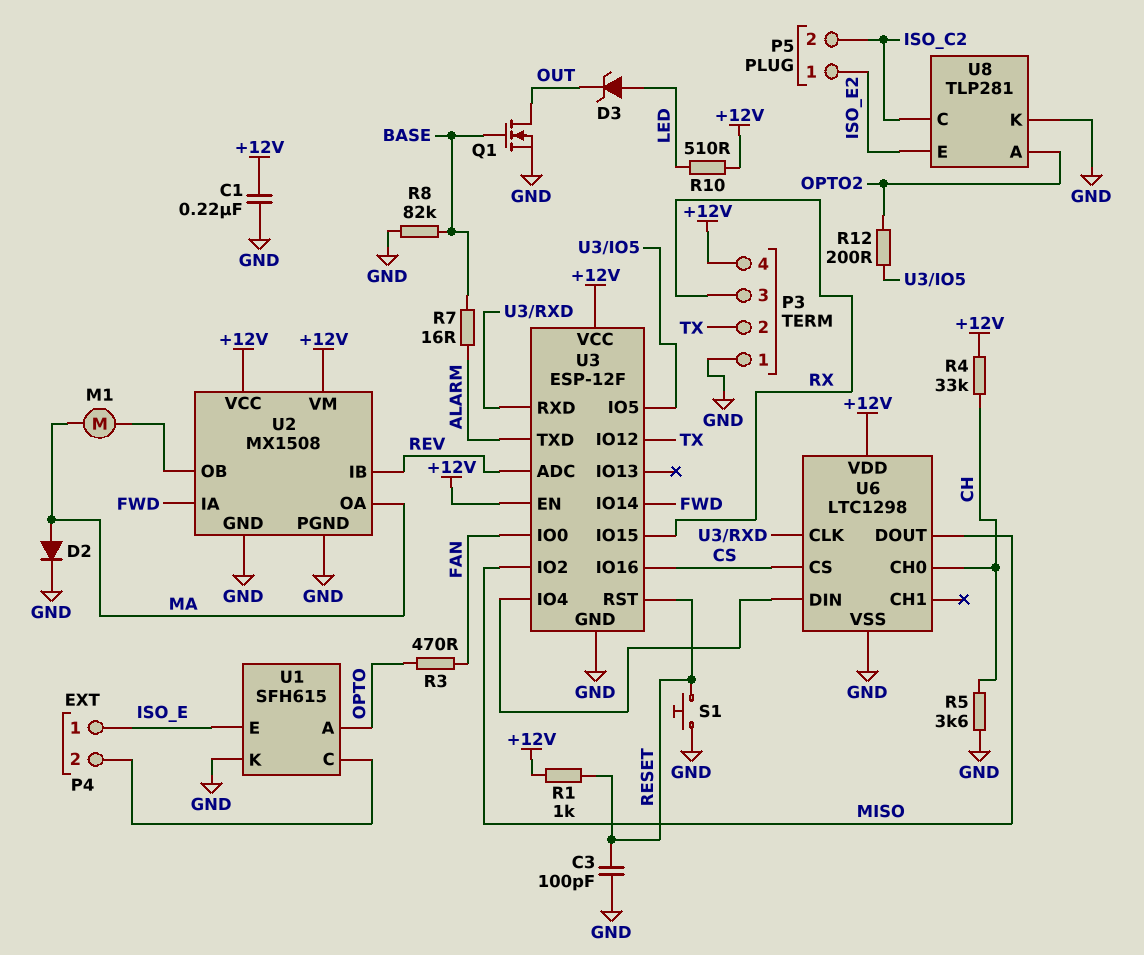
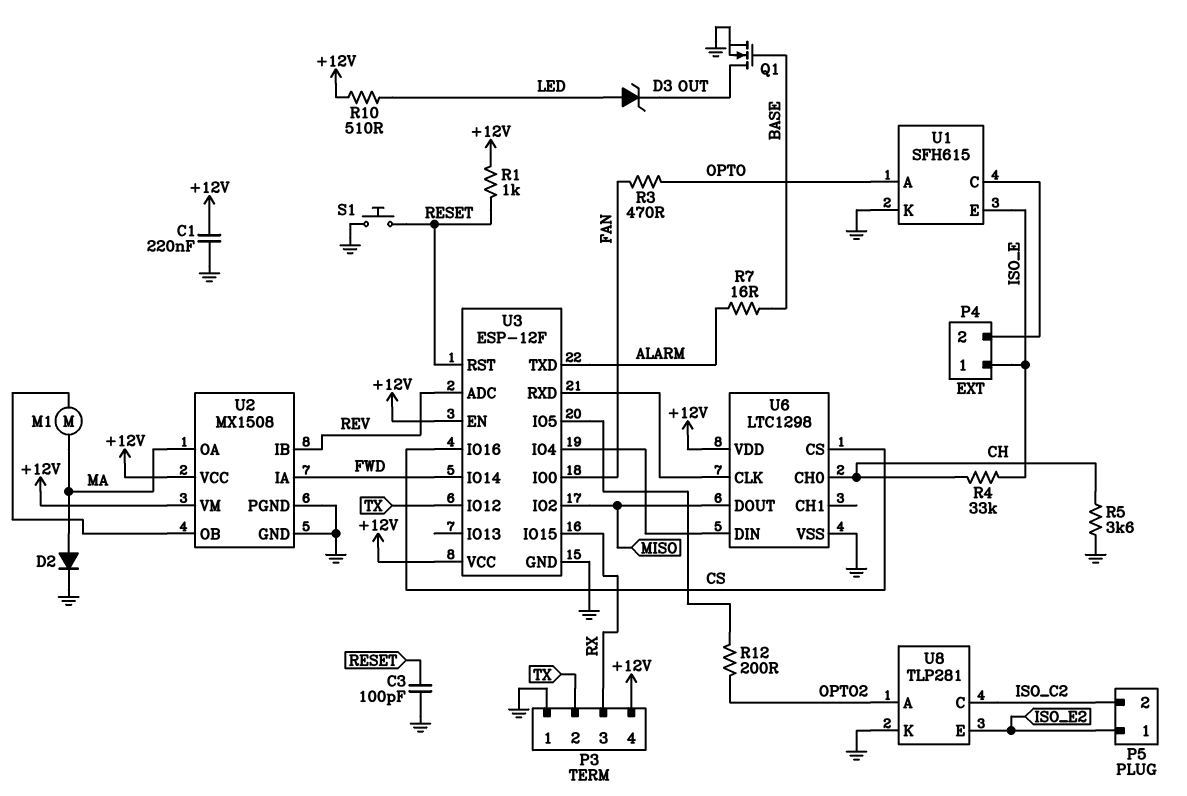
R4: 33k (+12V, CH) -> 33k (CH, ISO_E)
R8: 82k (BASE, GND) -> none

